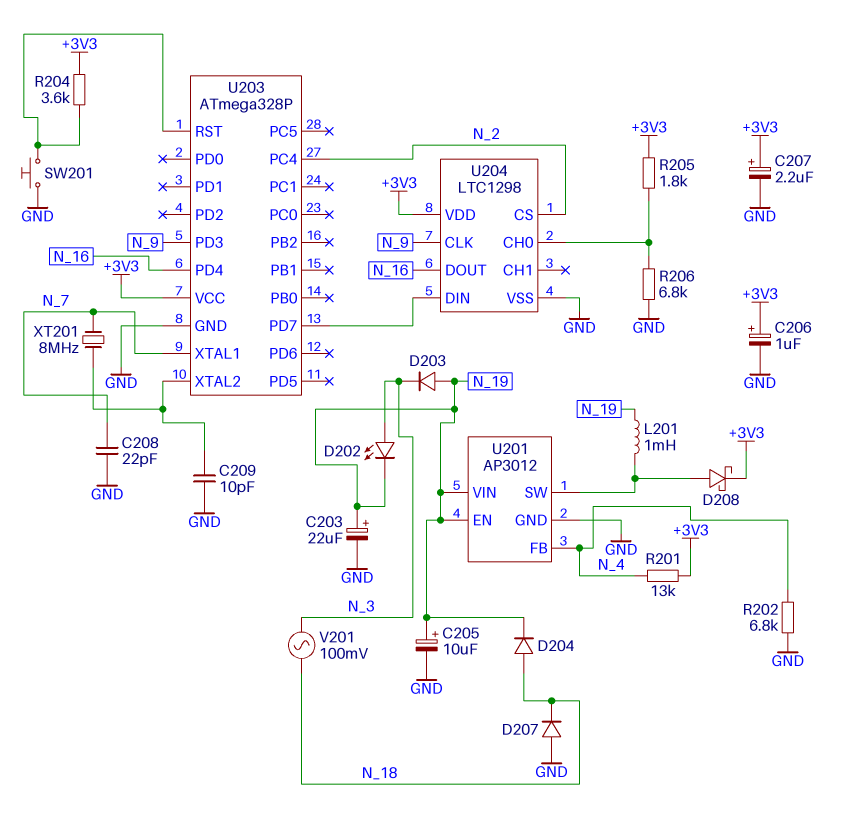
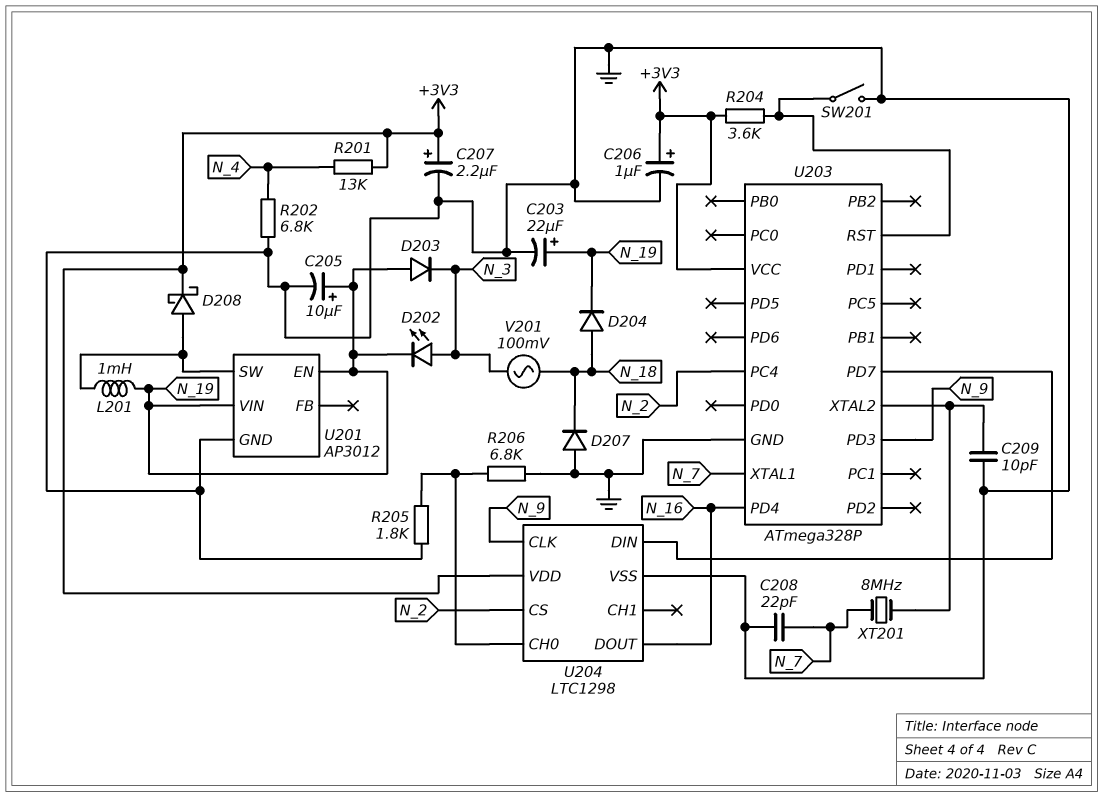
R205: 1.8k (+3V3, U204/CH0) -> 1.8k (GND, U204/CH0)
SW201: button (GND, U203/RST) -> switch (GND, U203/RST)
U201 pin FB: N_4 -> none

